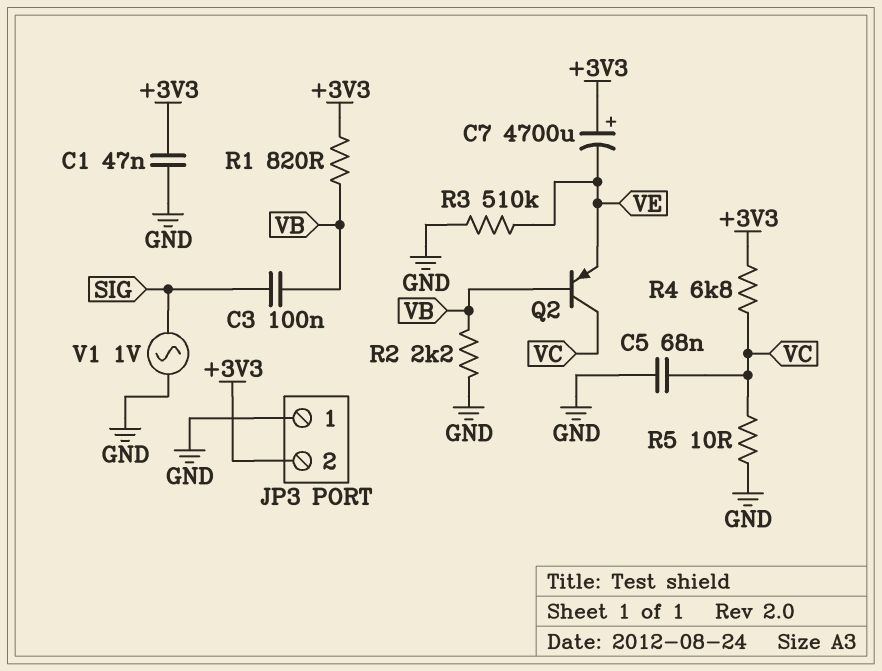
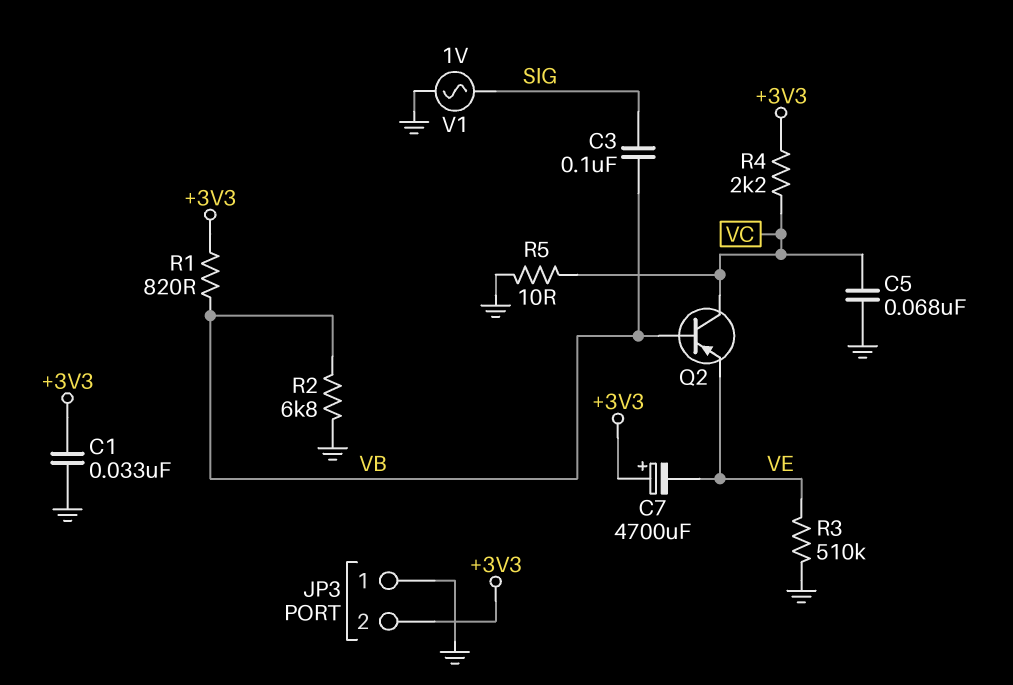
C1: 47nF (+3V3, GND) -> 33nF (+3V3, GND)
R2: 2.2k (GND, VB) -> 6.8k (GND, VB)
R4: 6.8k (+3V3, VC) -> 2.2k (+3V3, VC)

